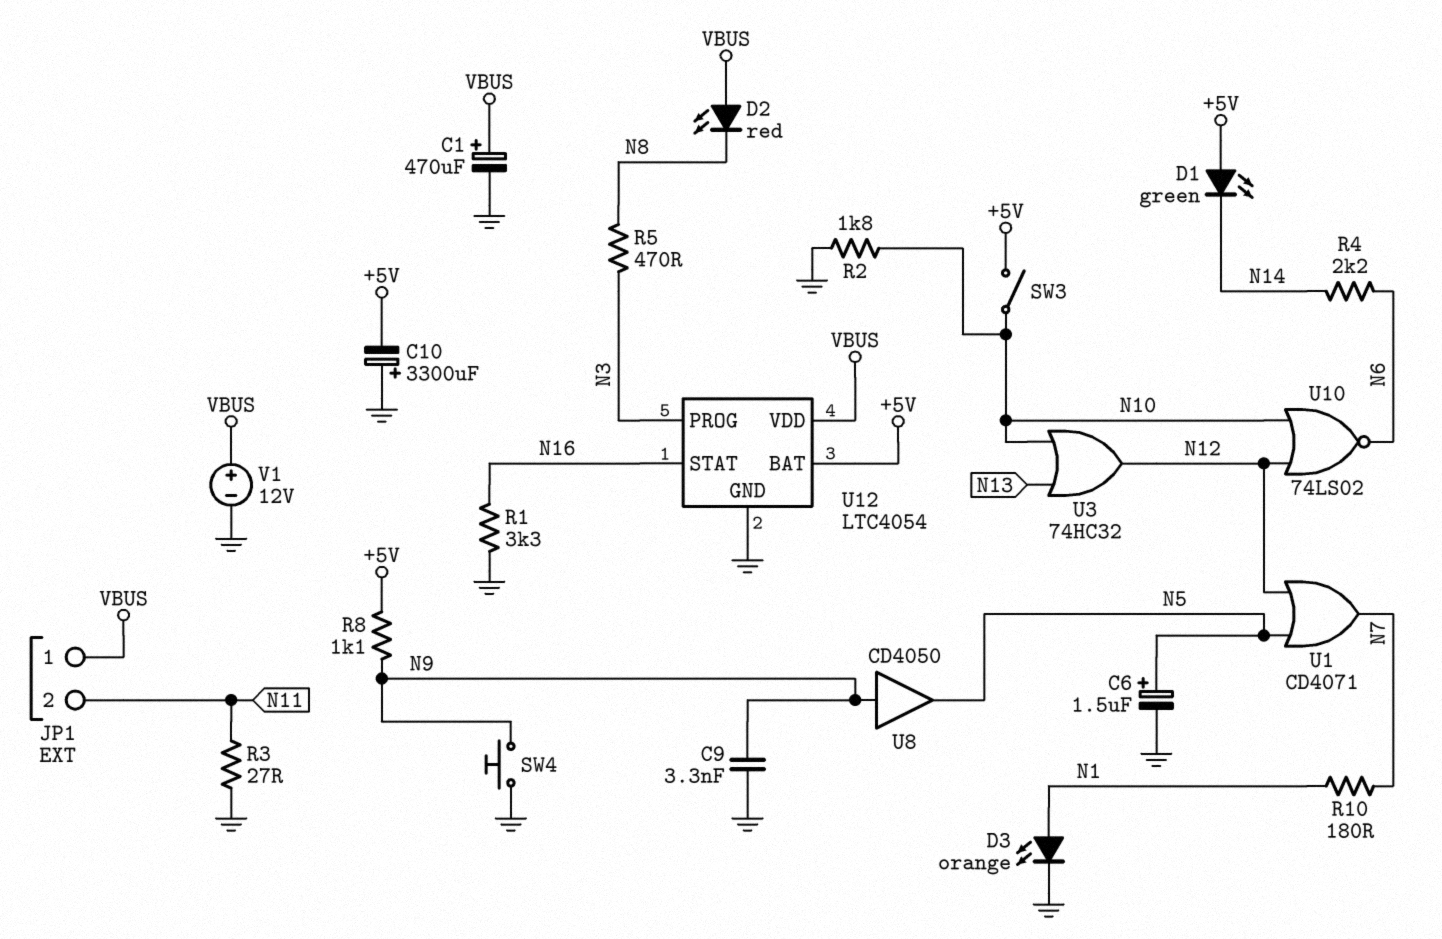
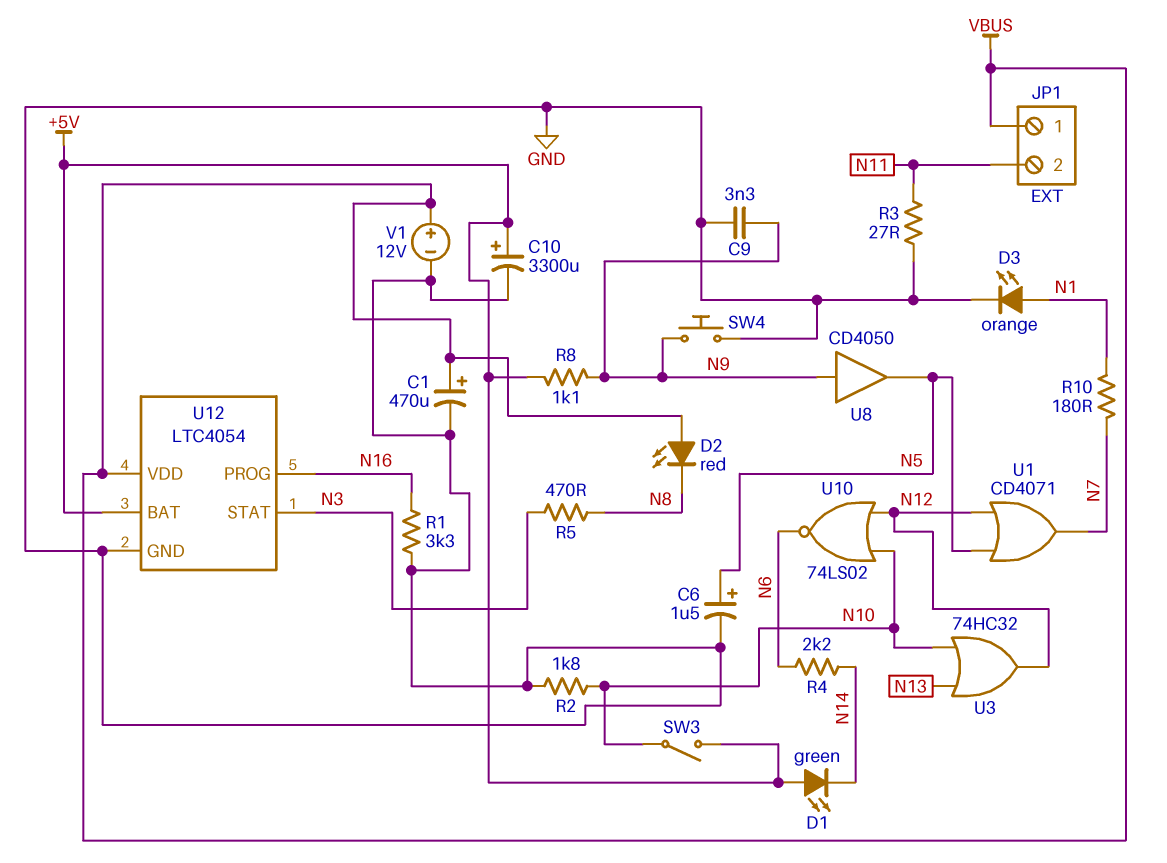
C10: 3300uF (plus GND, minus +5V) -> 3300uF (plus +5V, minus GND)
U12 pin PROG: N3 -> N16
U12 pin STAT: N16 -> N3

